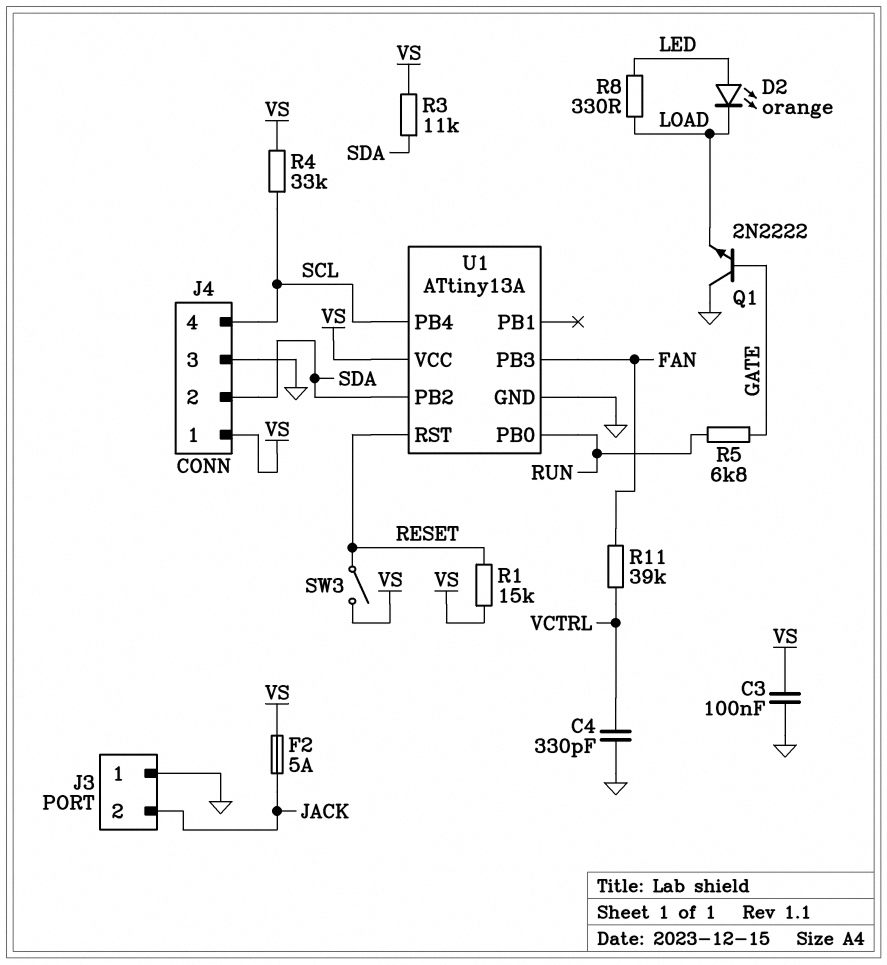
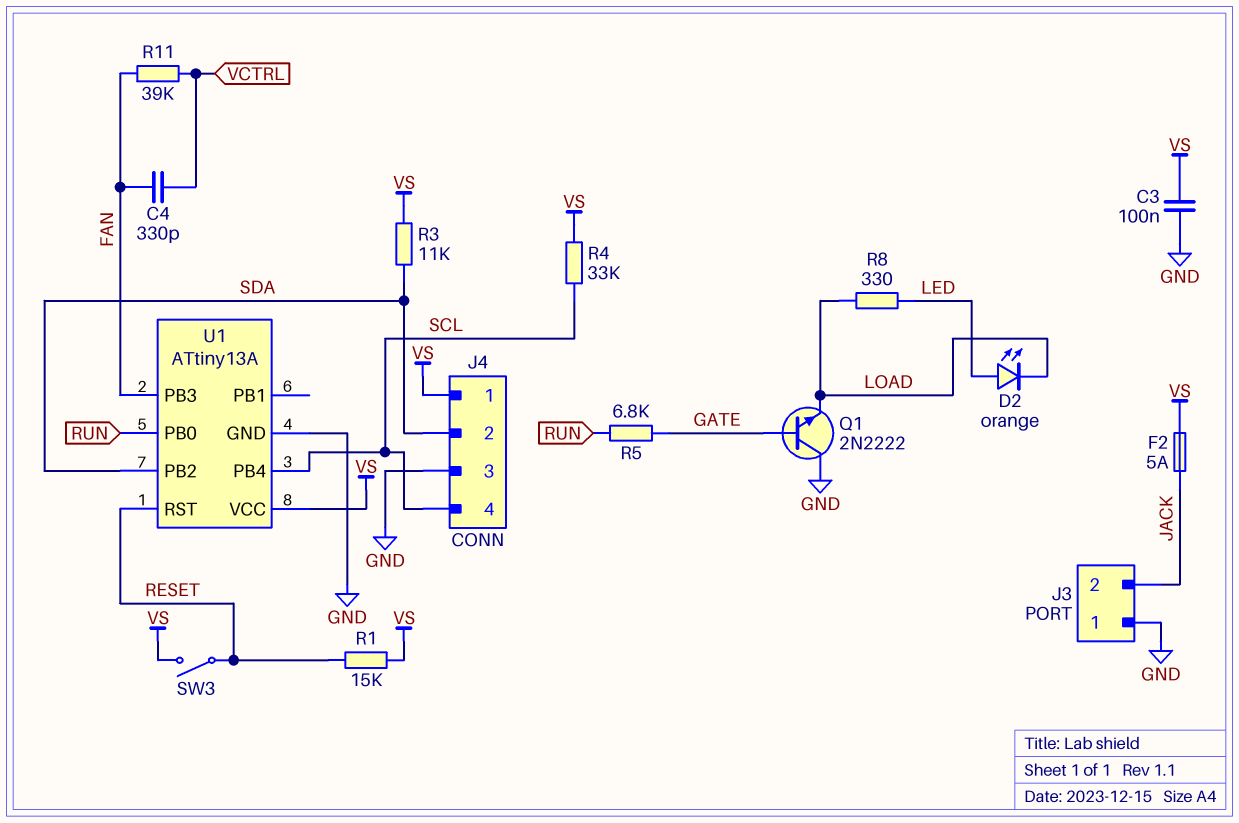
C4: 330pF (GND, VCTRL) -> 330pF (FAN, VCTRL)

